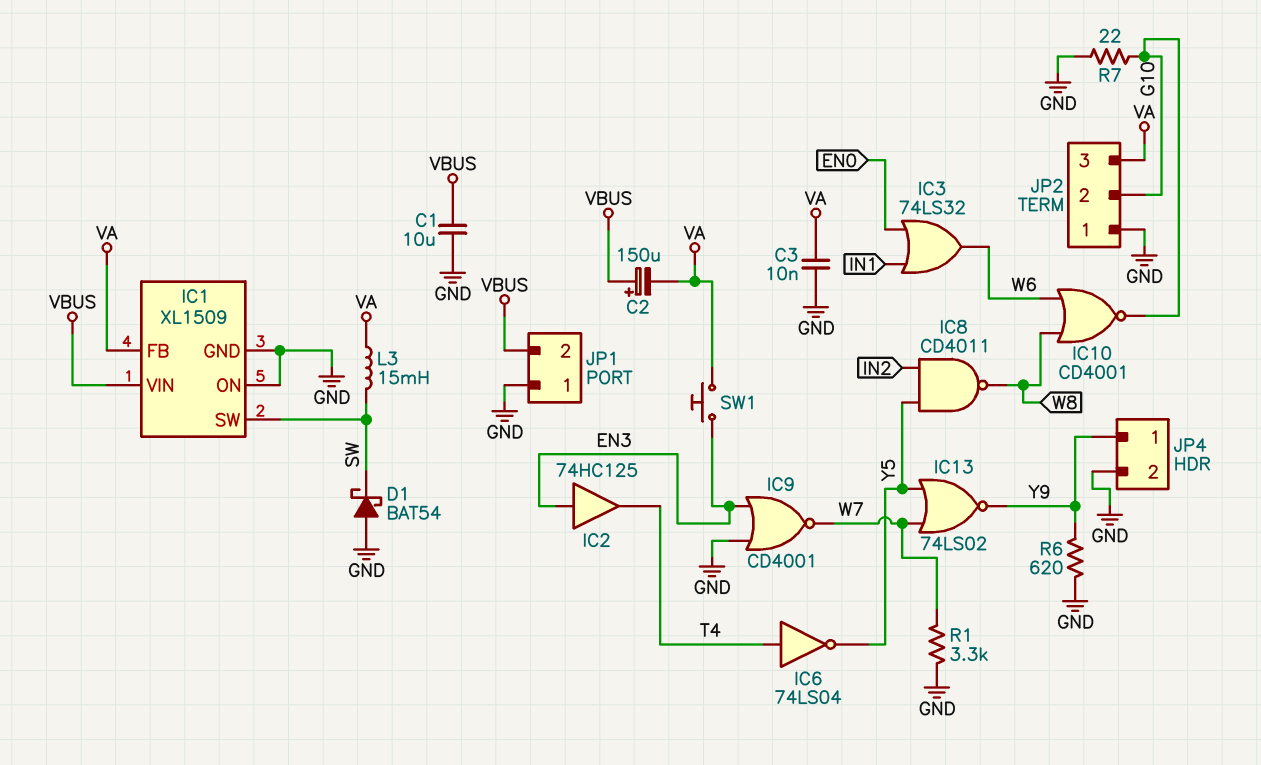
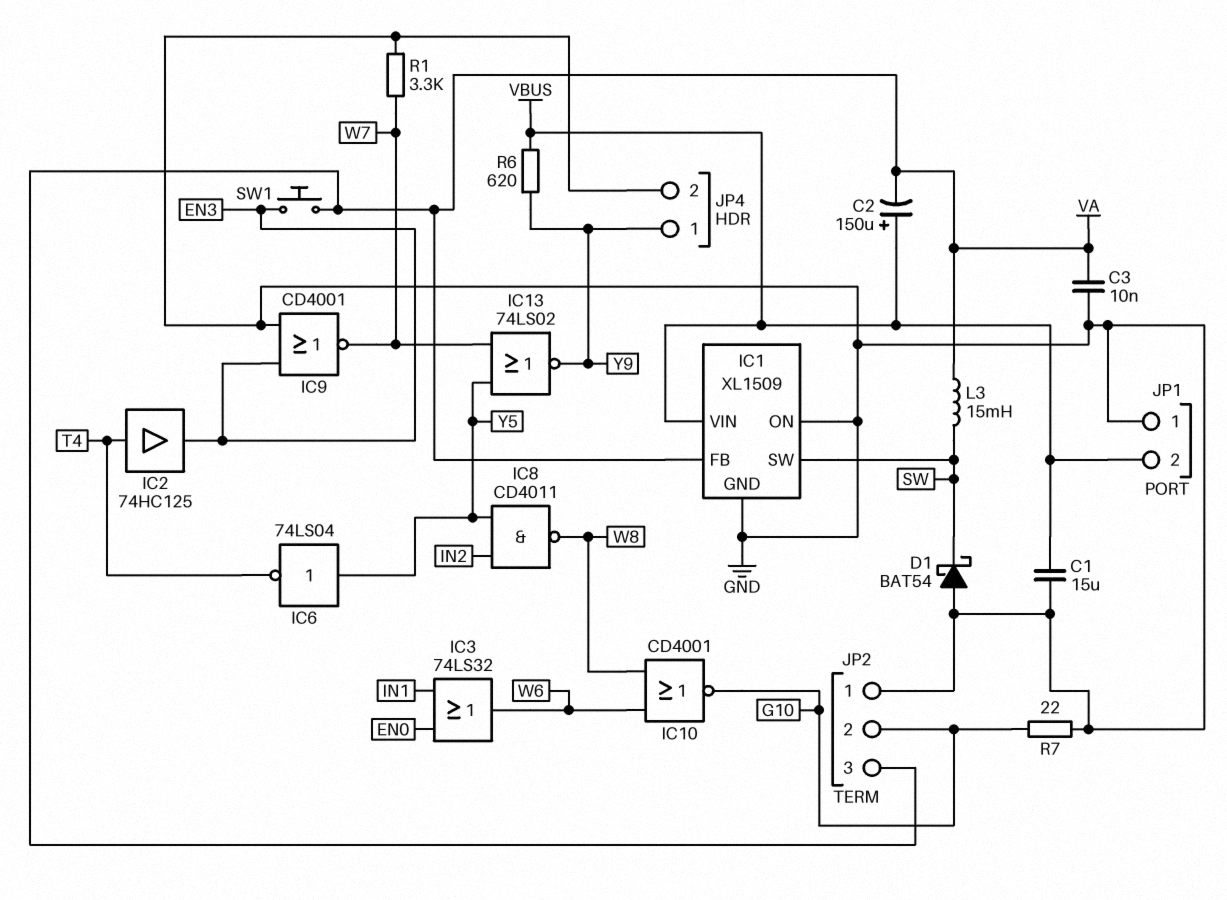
C1: 10uF (GND, VBUS) -> 15uF (GND, VBUS)
IC2: buffer 74HC125 (in EN3, out T4) -> buffer 74HC125 (in T4, out EN3)
IC6: NOT 74LS04 (in T4, out Y5) -> NOT 74LS04 (in Y5, out T4)
R6: 620 (GND, Y9) -> 620 (VBUS, Y9)

